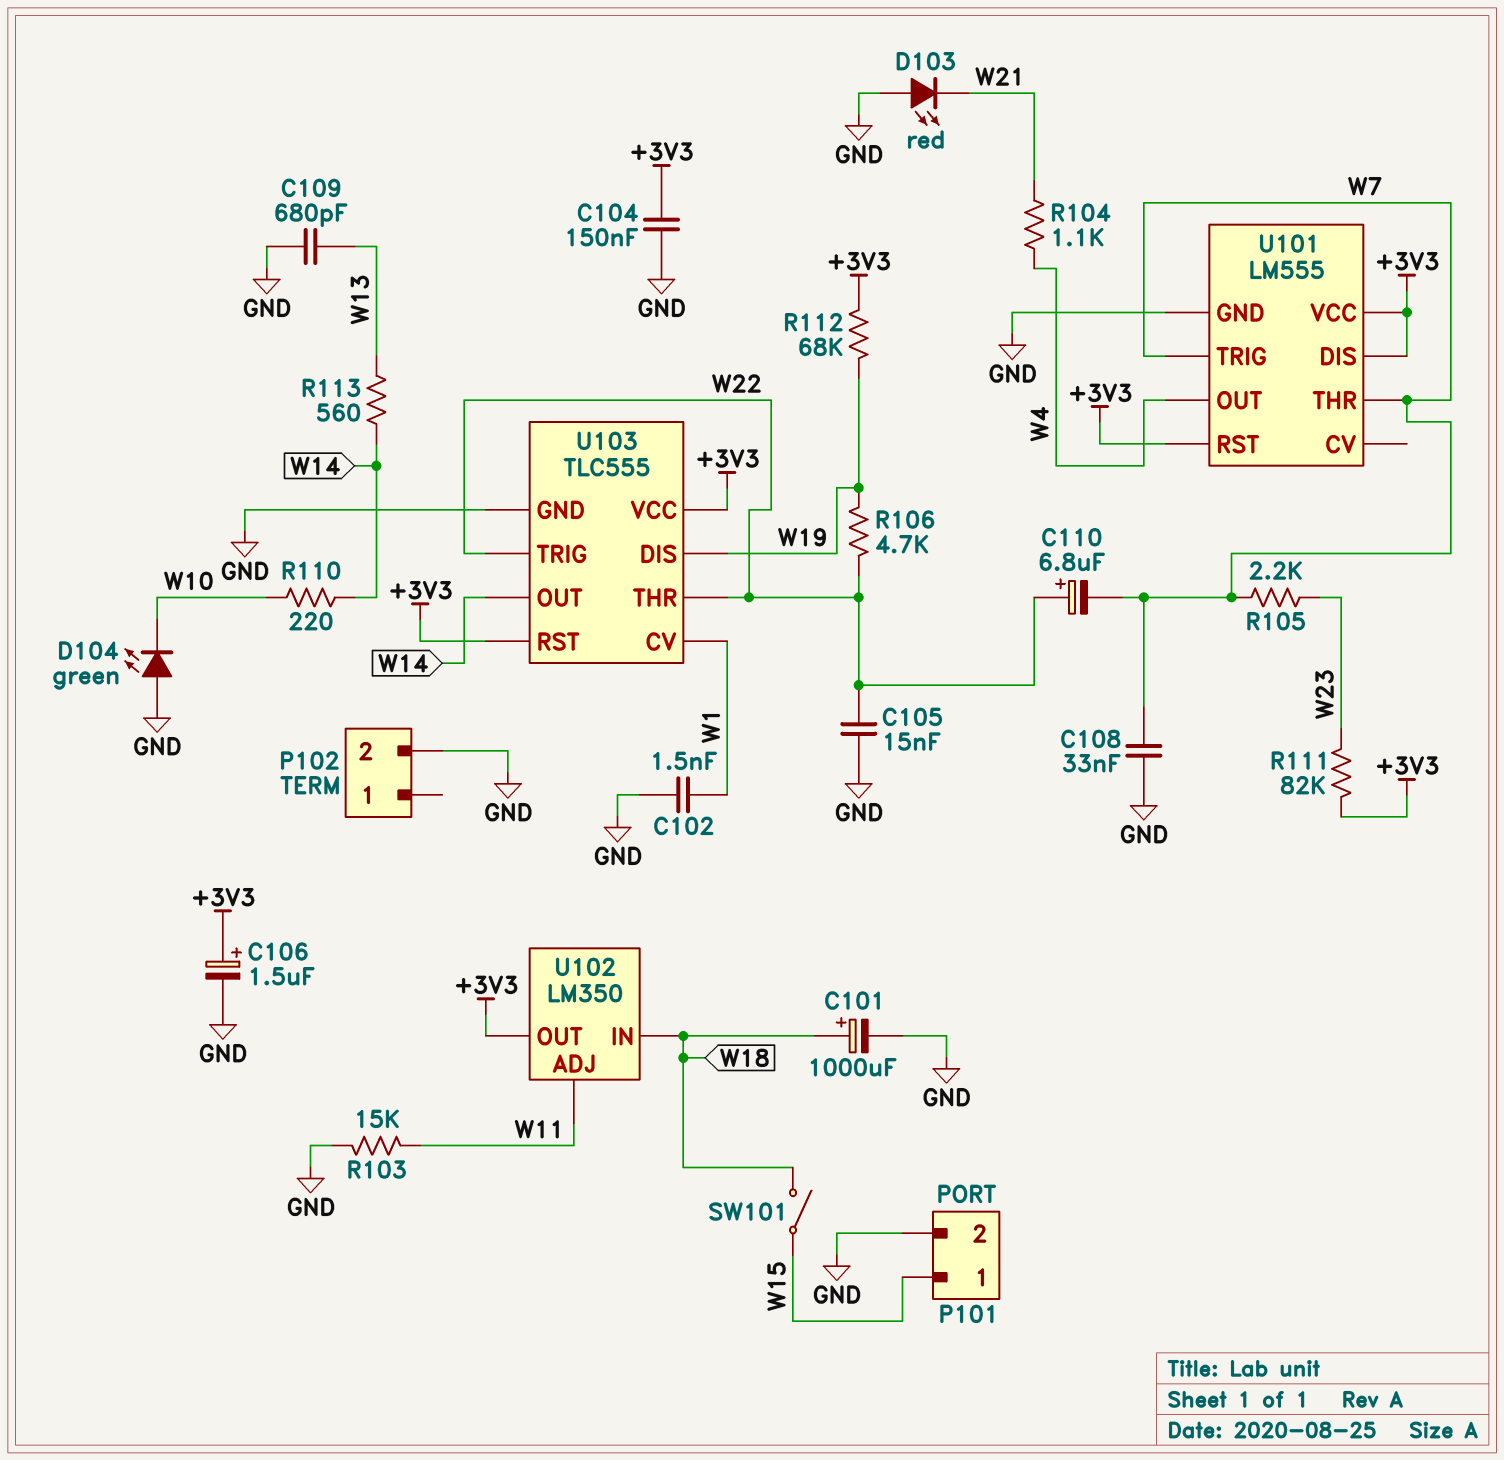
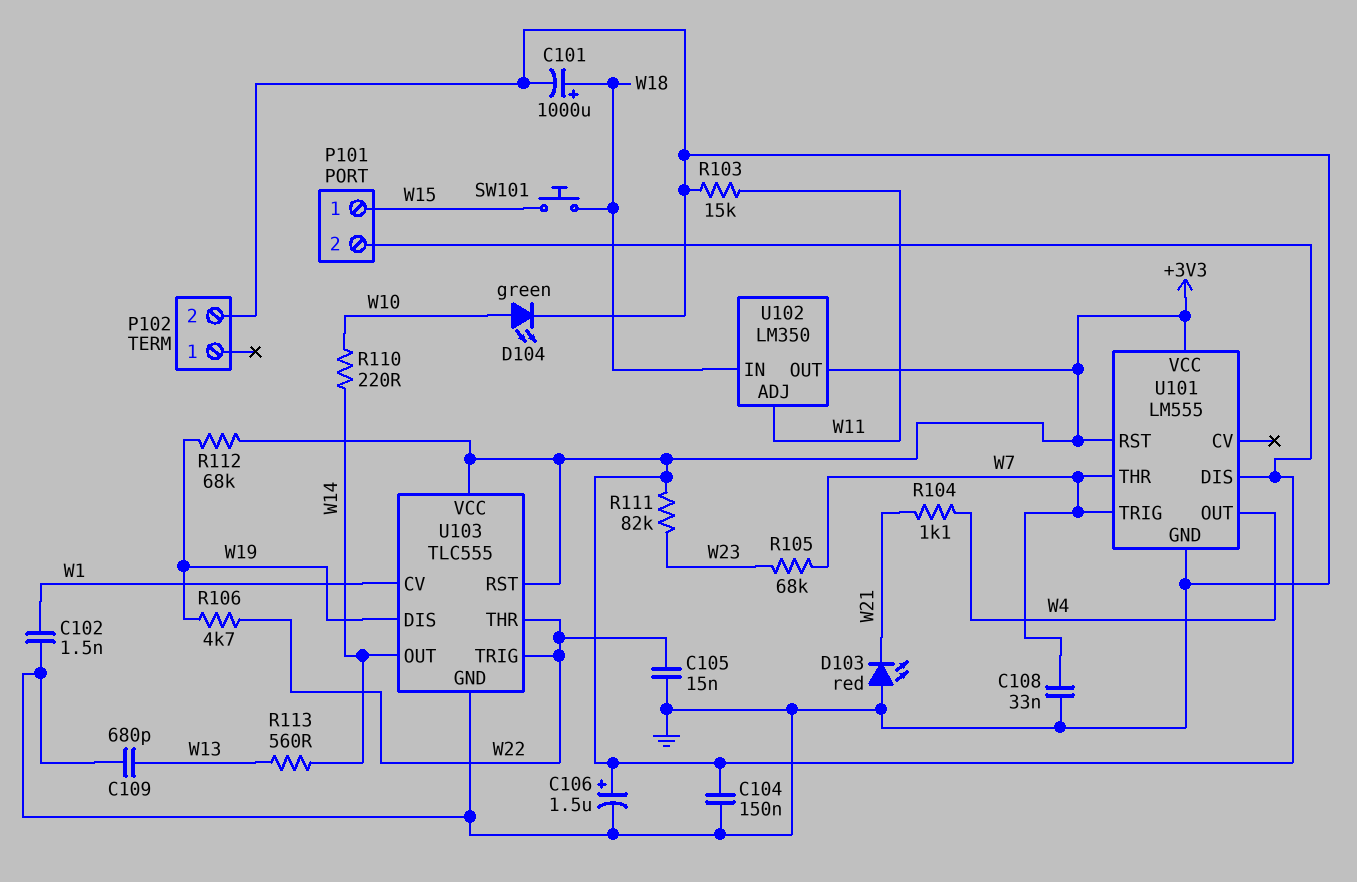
C110: 6.8uF (plus W22, minus W7) -> none
D104: LED green (A GND, K W10) -> LED green (A W10, K GND)
P101 pin 2: GND -> +3V3
R105: 2.2k (W7, W23) -> 68k (W7, W23)
SW101: switch (W15, W18) -> button (W15, W18)

